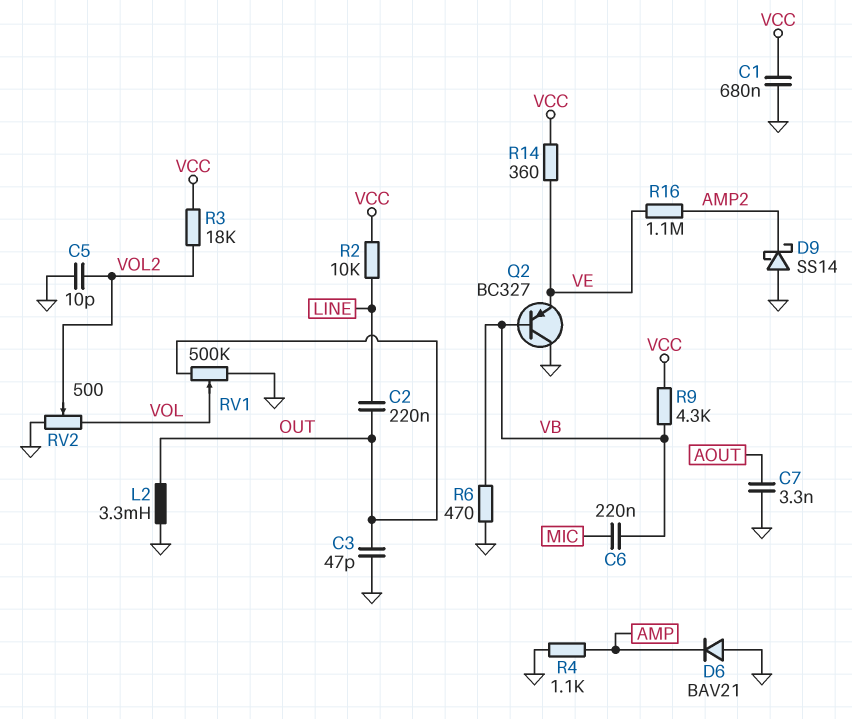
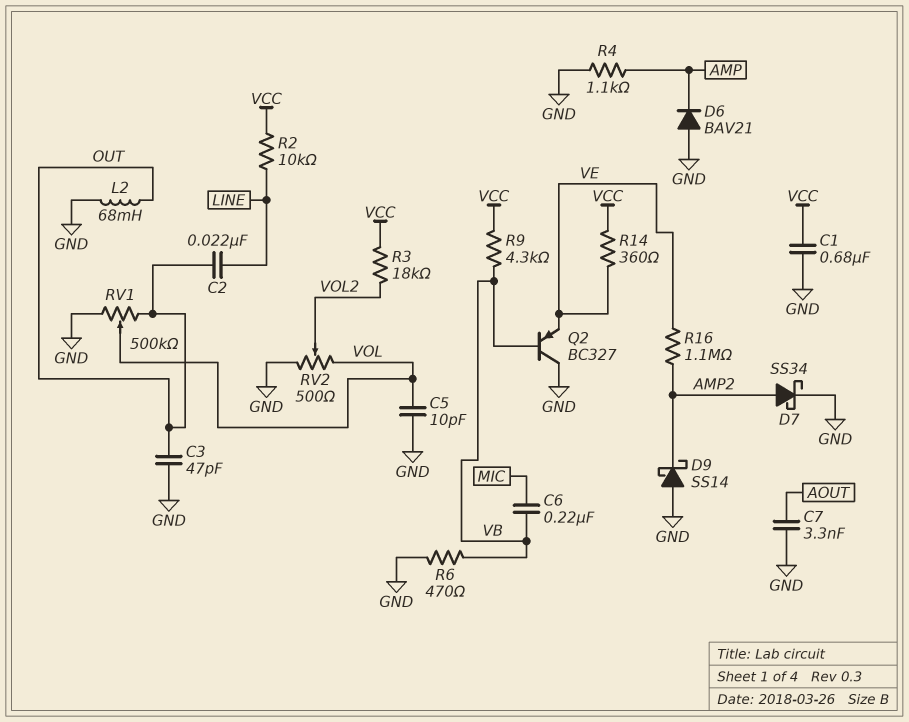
C2: 220nF (LINE, OUT) -> 22nF (LINE, OUT)
C5: 10pF (GND, VOL2) -> 10pF (GND, VOL)
D7: none -> schottky SS34 (A AMP2, K GND)
L2: 3.3mH (GND, OUT) -> 68mH (GND, OUT)

